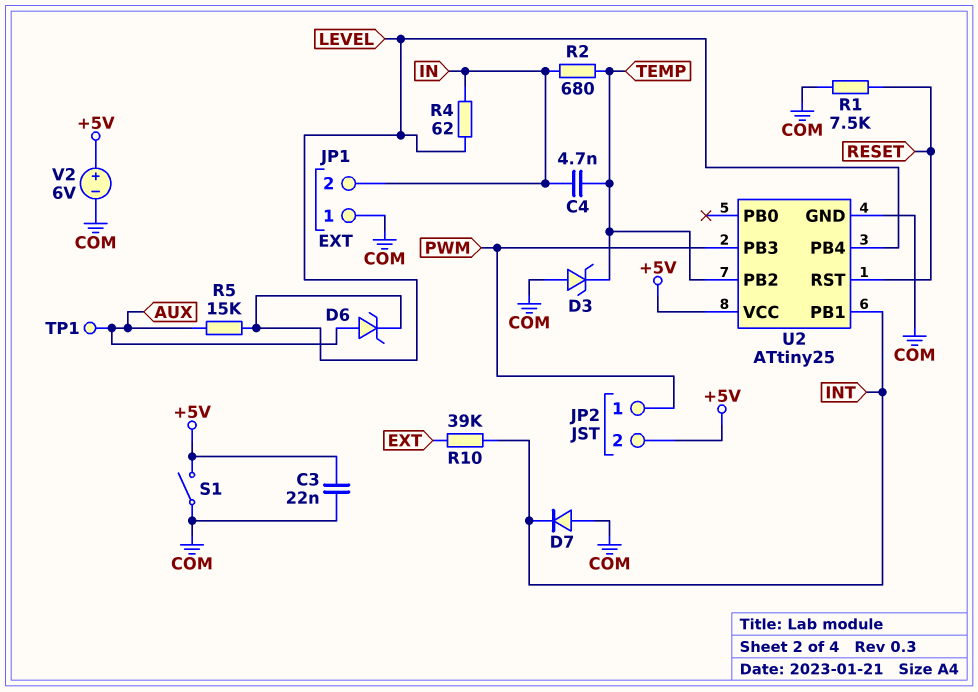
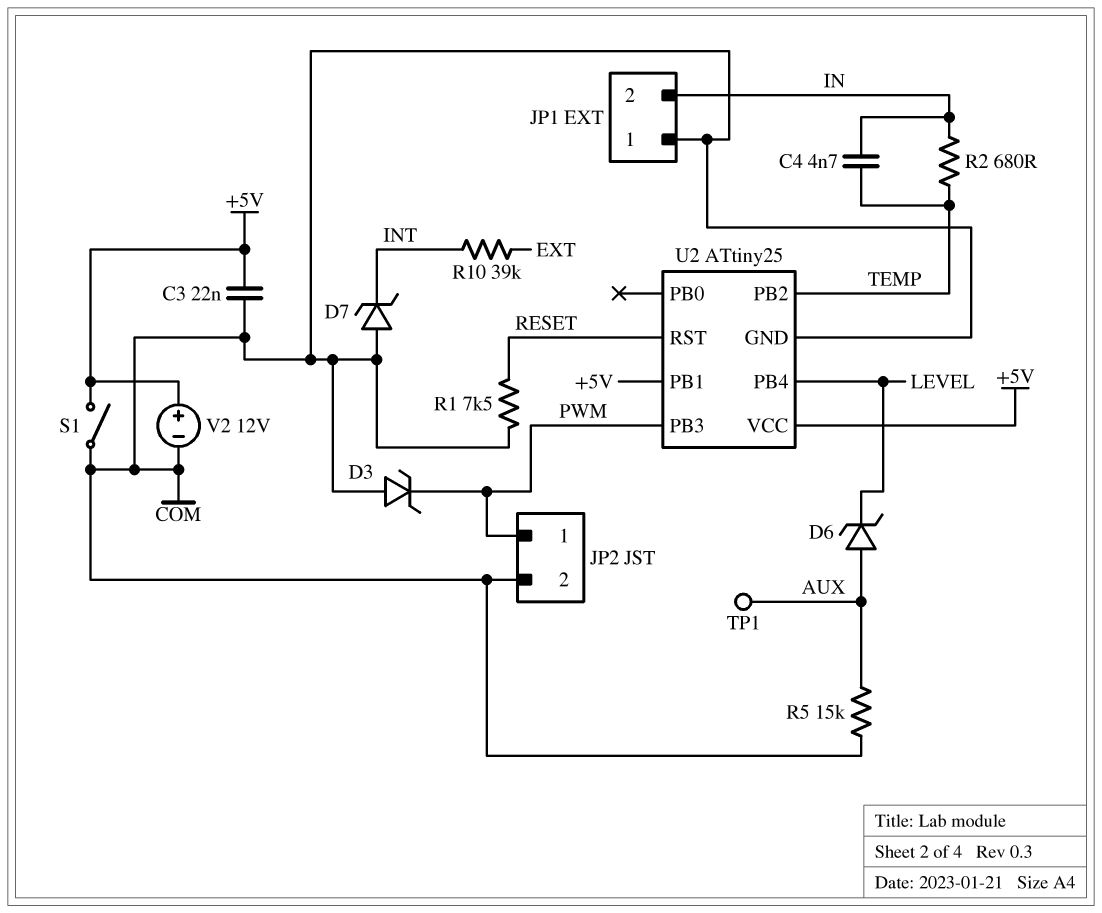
D3: zener (A COM, K TEMP) -> zener (A COM, K PWM)
D7: diode (A COM, K INT) -> zener (A COM, K INT)
JP2 pin 2: +5V -> COM
R4: 62 (IN, LEVEL) -> none
R5: 15k (AUX, LEVEL) -> 15k (AUX, COM)
U2 pin PB1: INT -> +5V
V2: 6V (plus +5V, minus COM) -> 12V (plus +5V, minus COM)

